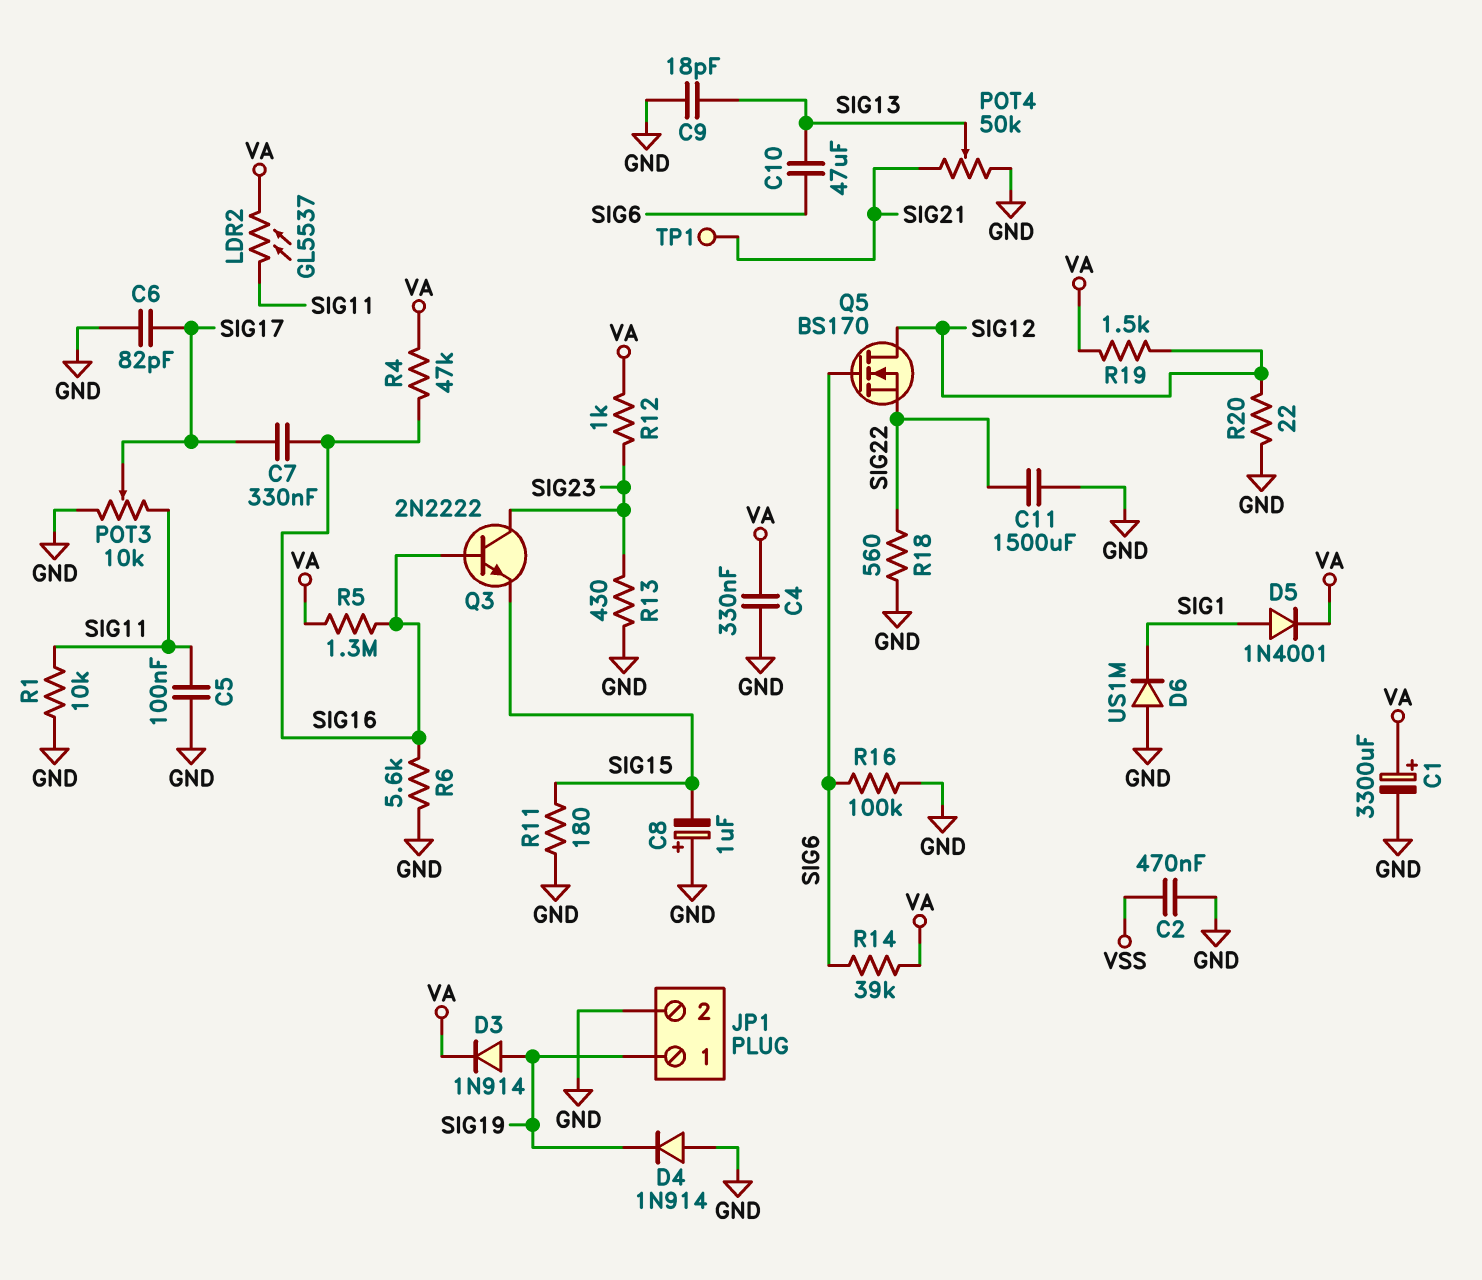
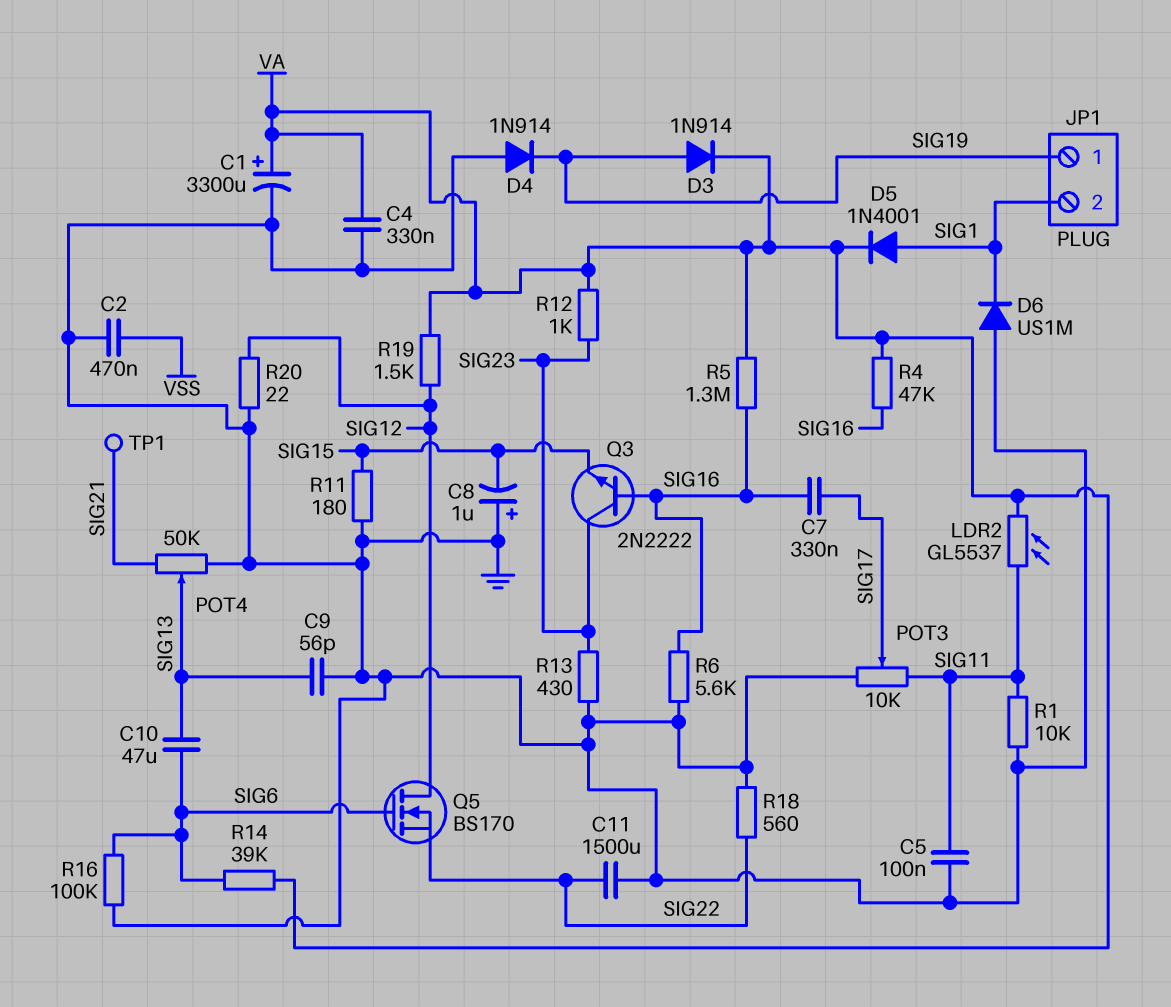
C6: 82pF (GND, SIG17) -> none
C9: 18pF (GND, SIG13) -> 56pF (GND, SIG13)
JP1 pin 2: GND -> SIG1

